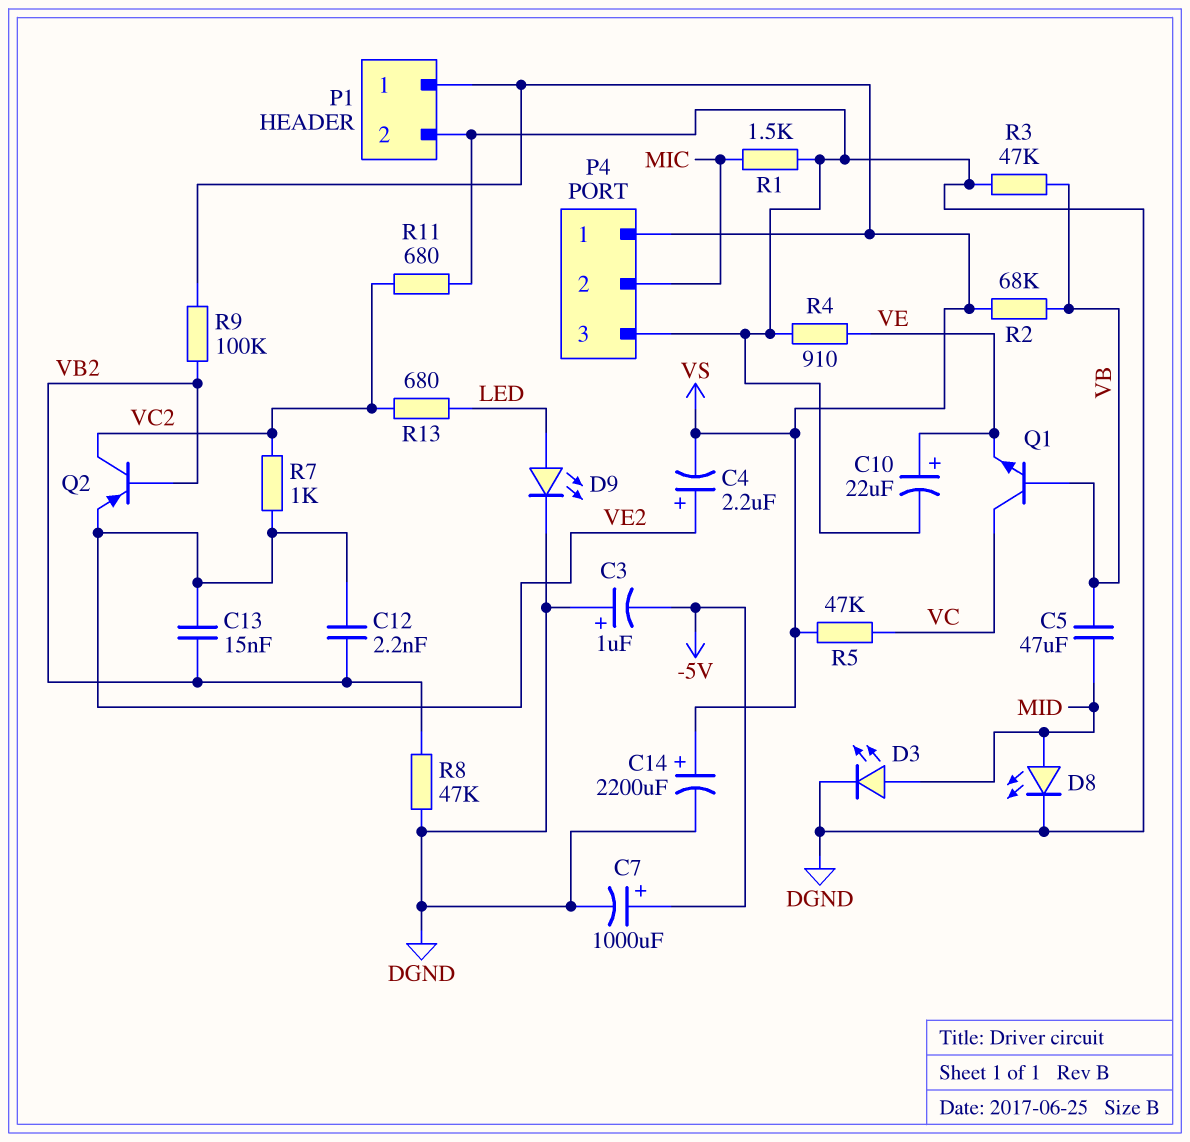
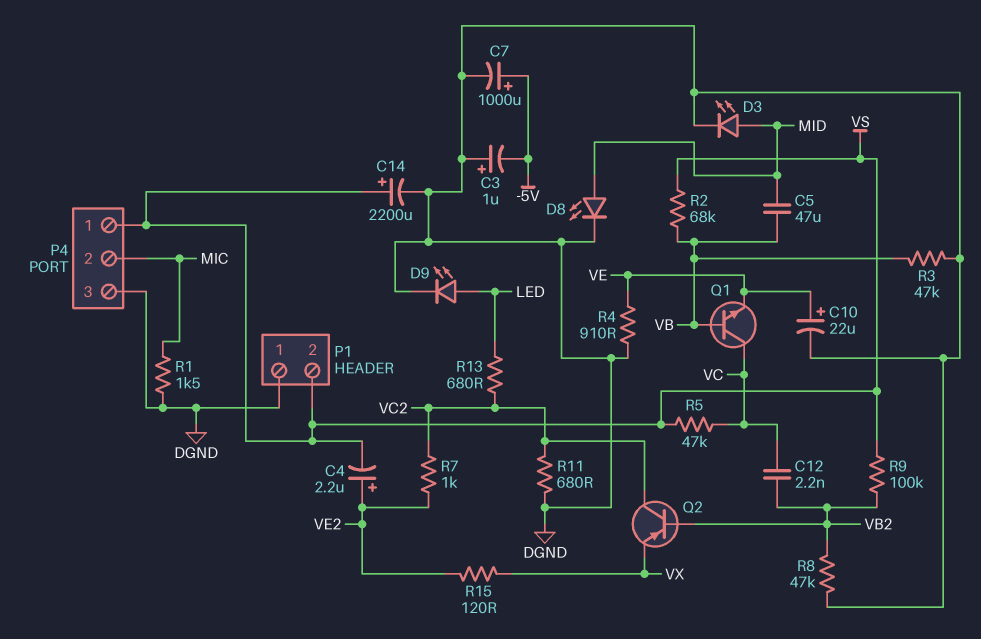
C12: 2.2nF (VB2, VE2) -> 2.2nF (VB2, VC)
C13: 15nF (VB2, VE2) -> none
P1 pin 1: VS -> DGND
P1 pin 2: DGND -> VS
Q2: PNP (B VB2, C VC2, E VE2) -> PNP (B VB2, C VC2, E VX)
R15: none -> 120 (VE2, VX)

